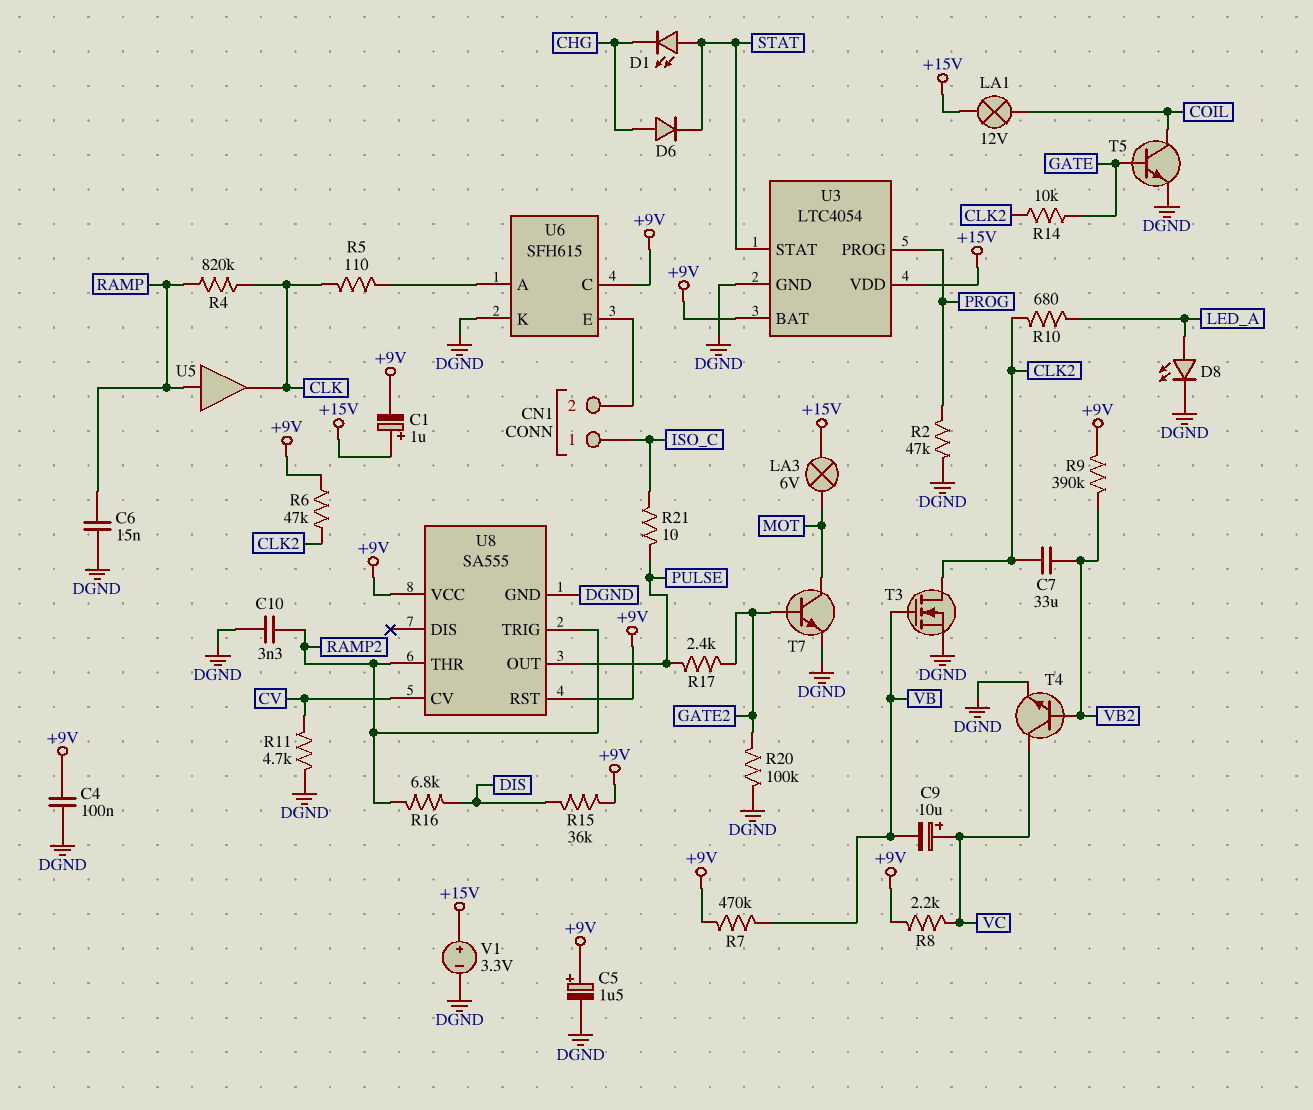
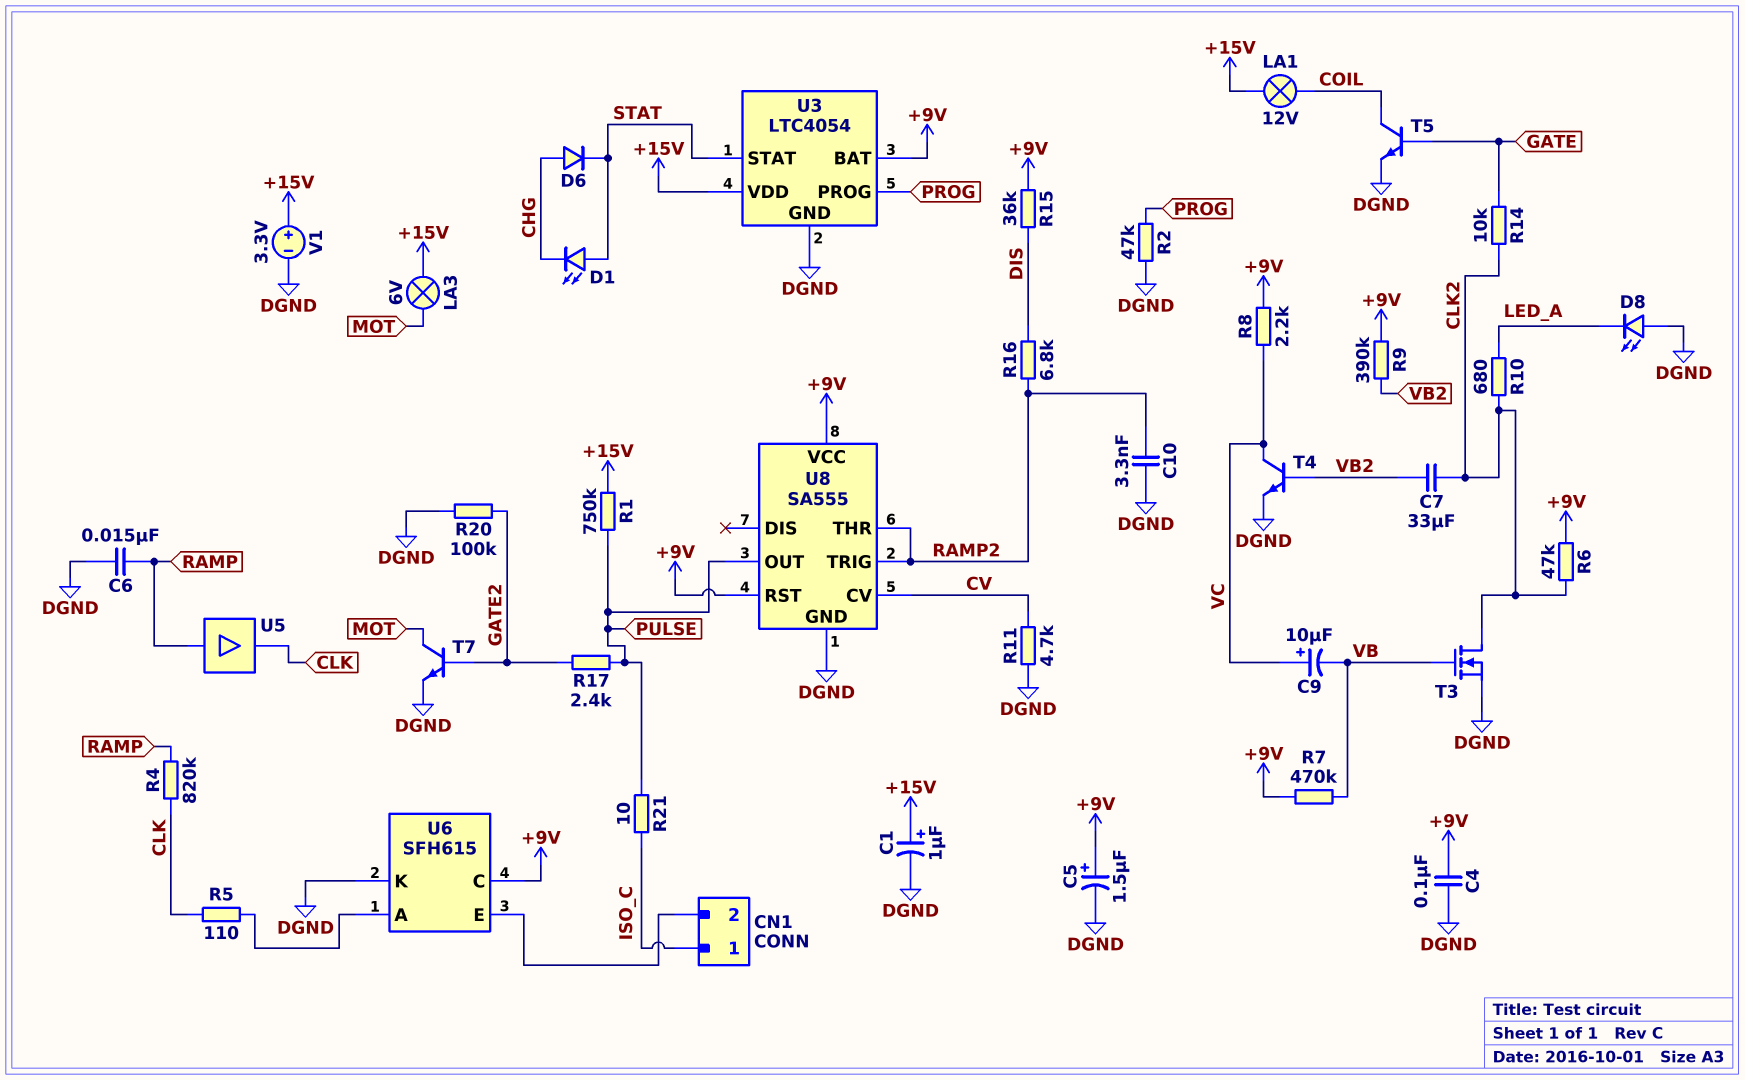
C1: 1uF (plus +15V, minus +9V) -> 1uF (plus +15V, minus DGND)
D8: LED (A LED_A, K DGND) -> LED (A DGND, K LED_A)
R1: none -> 750k (+15V, PULSE)

